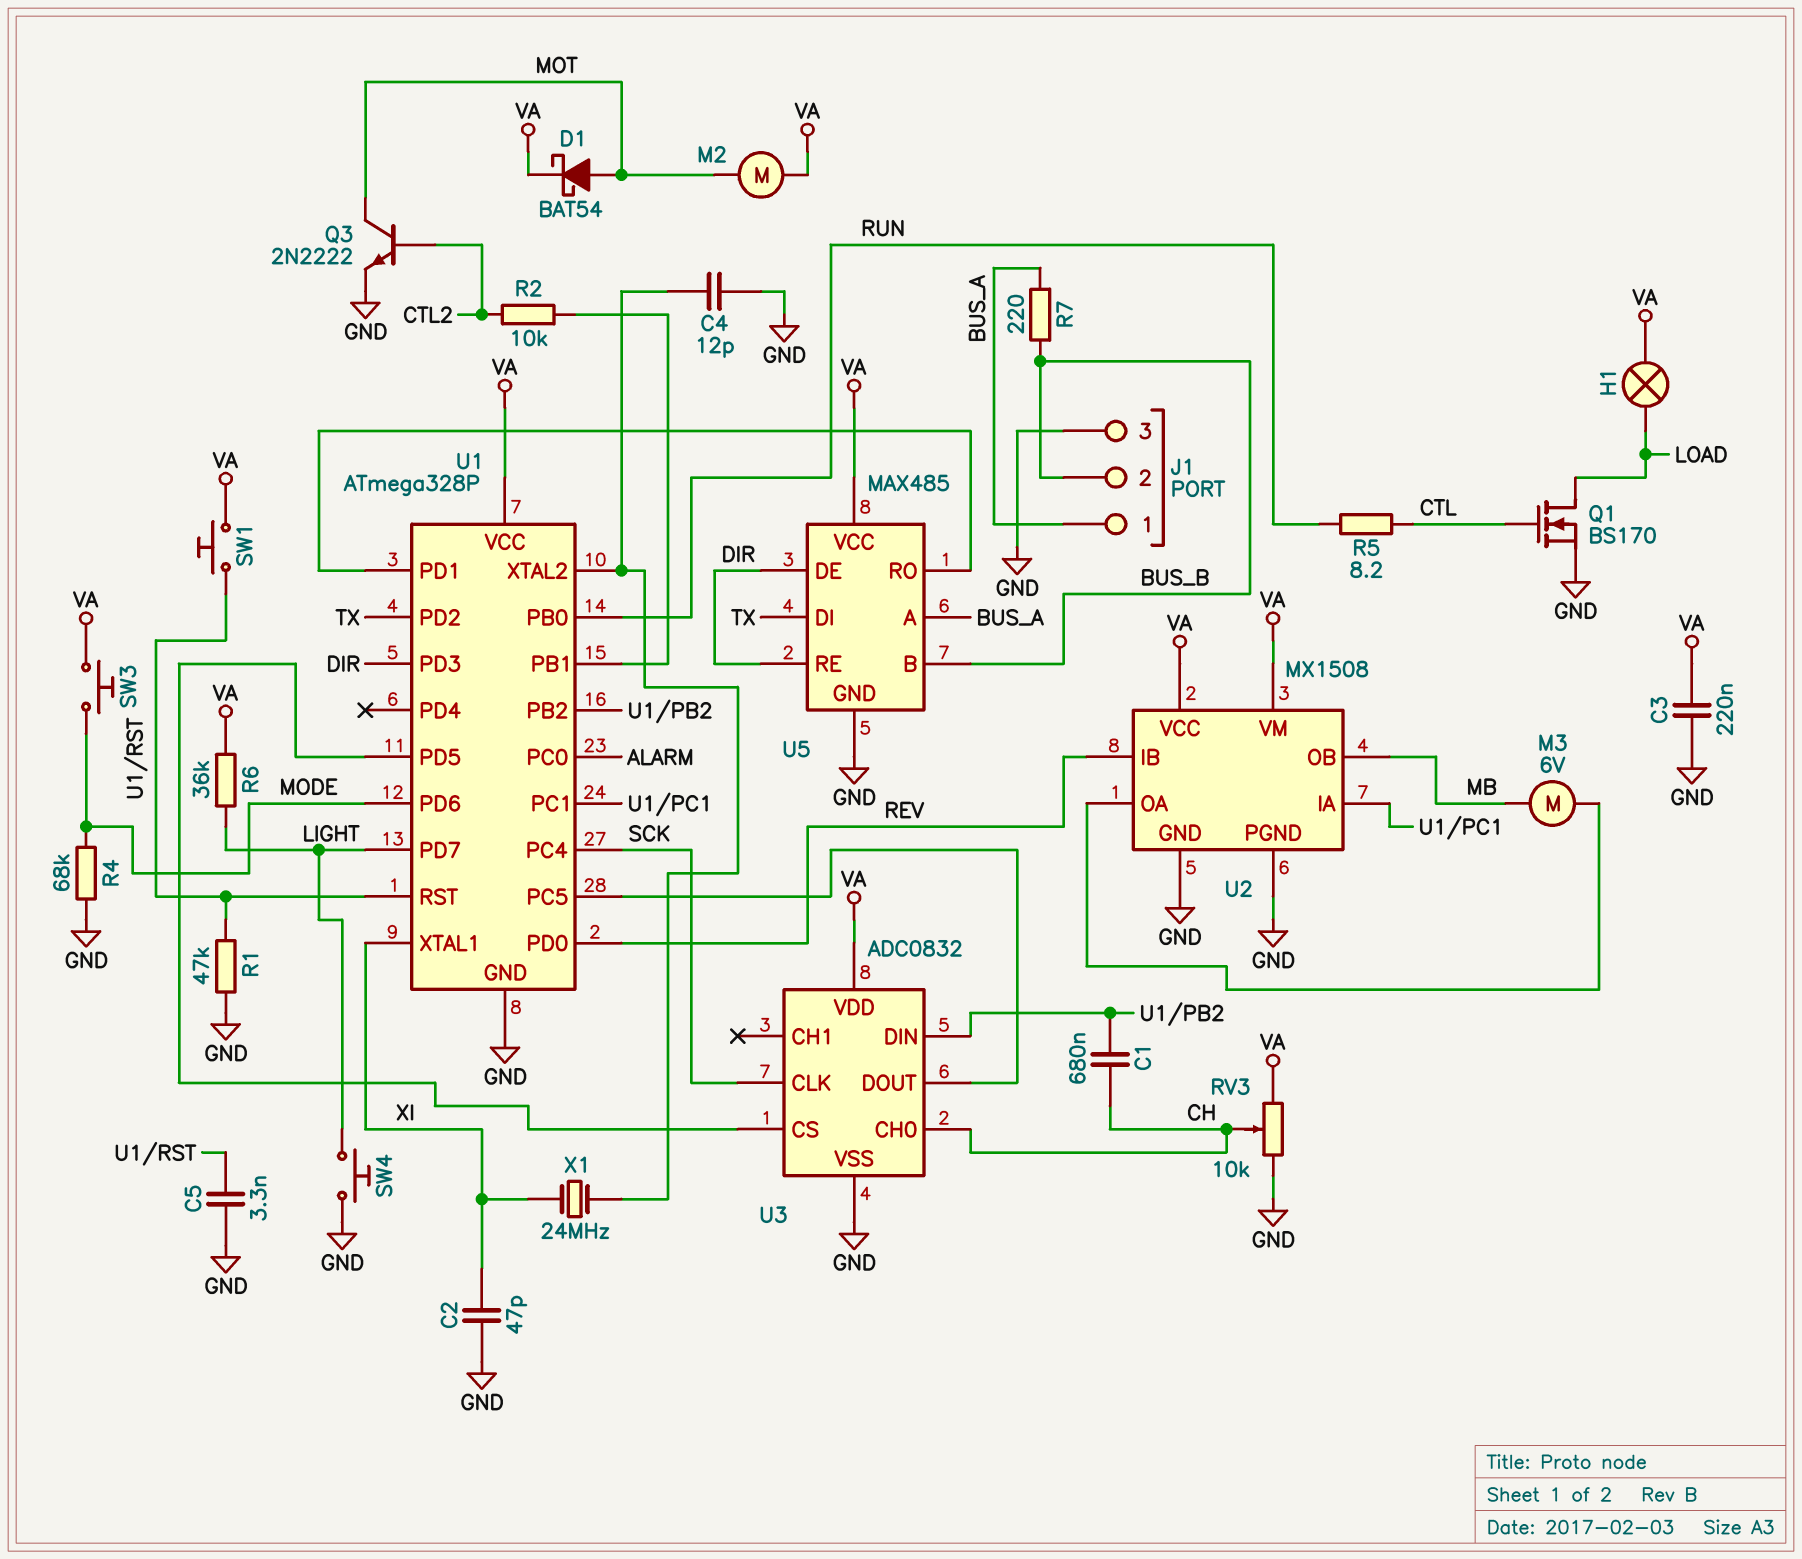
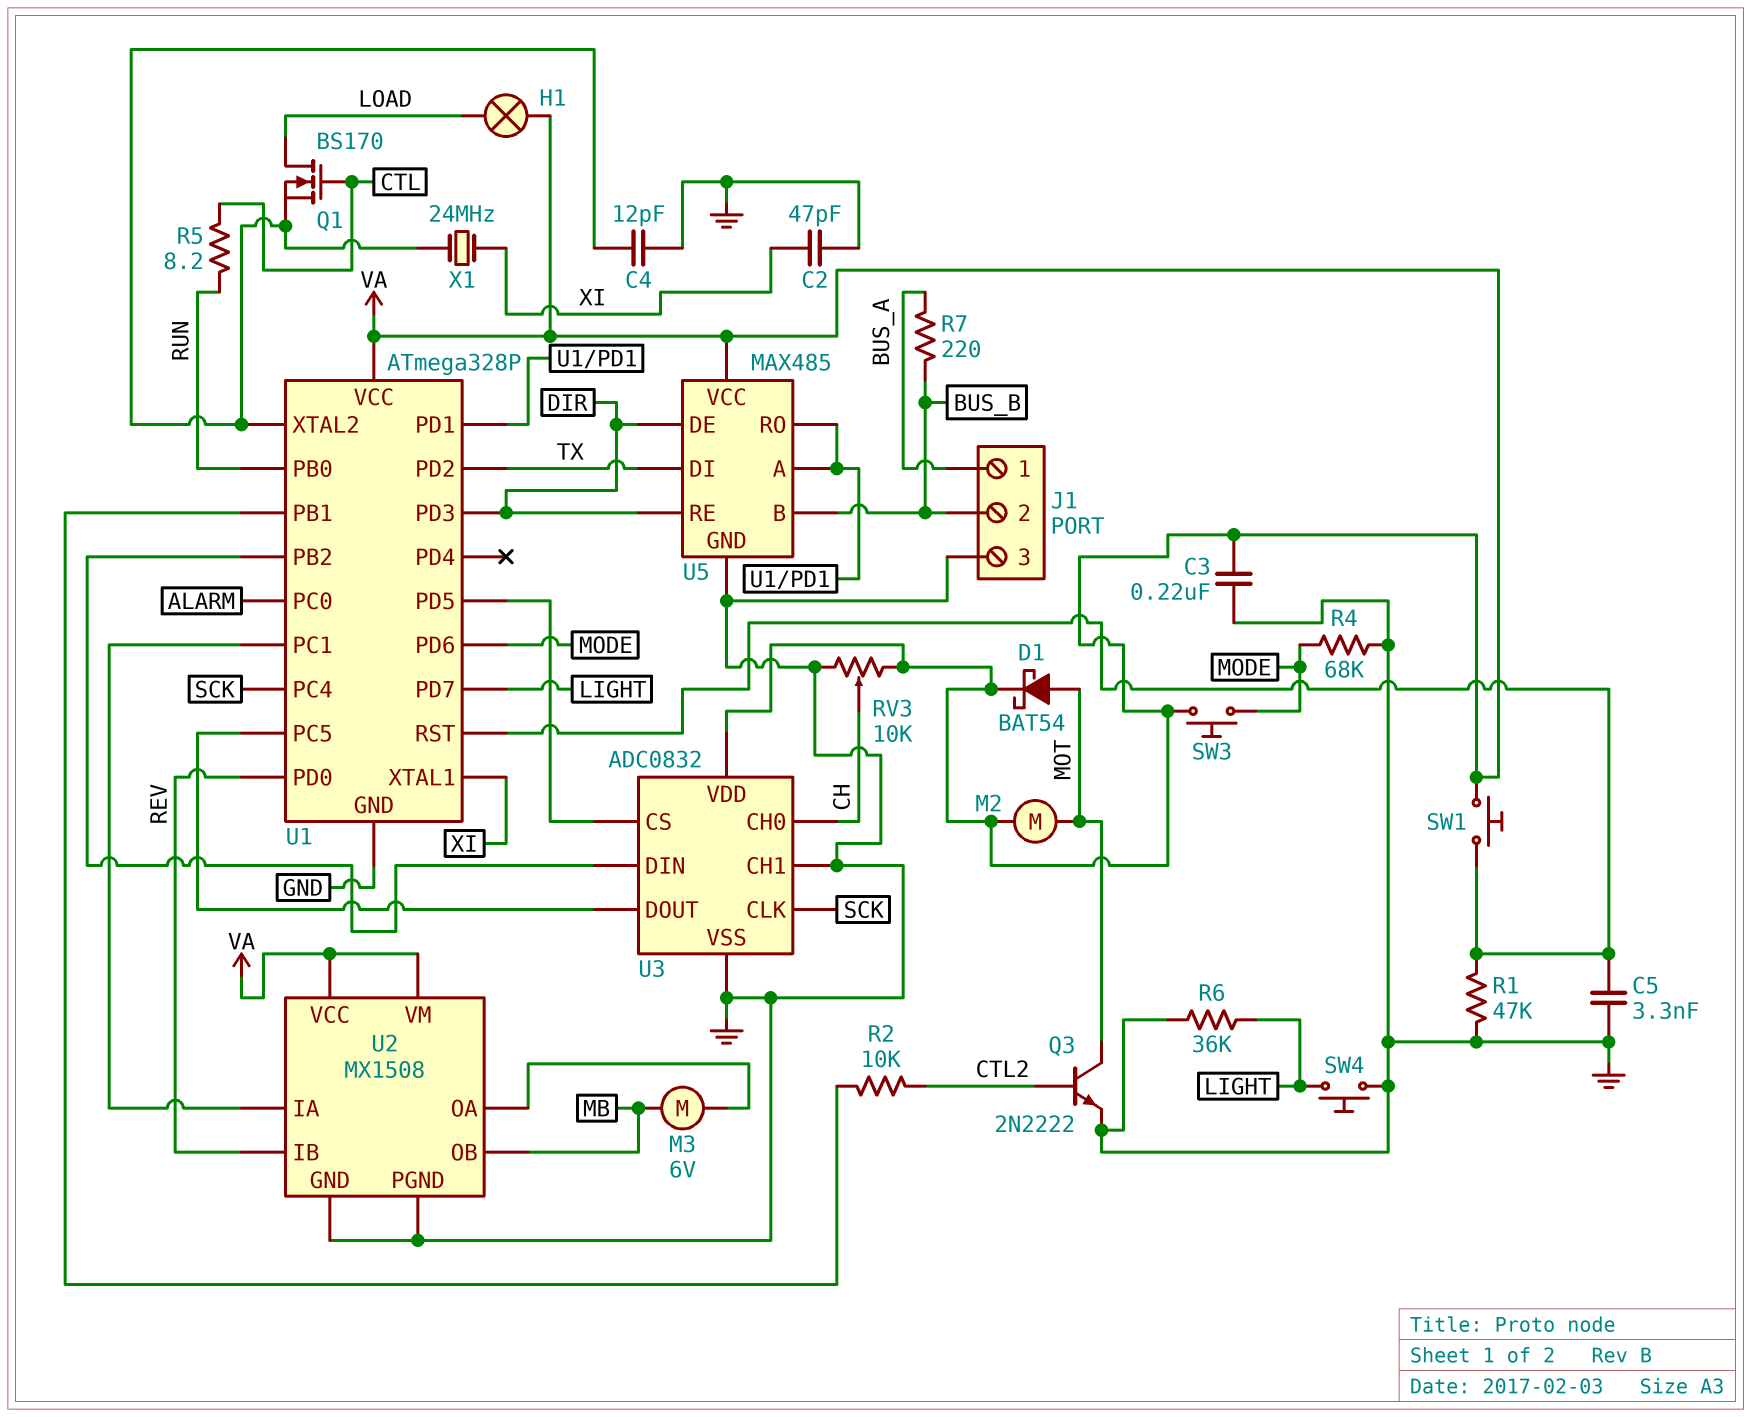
C1: 680nF (CH, U1/PB2) -> none
Q1: NMOS BS170 (G CTL, D LOAD, S GND) -> NMOS BS170 (G CTL, D LOAD, S U1/XTAL2)
R6: 36k (LIGHT, VA) -> 36k (GND, LIGHT)
U3 pin CH1: none -> GND
U5 pin A: BUS_A -> U1/PD1

